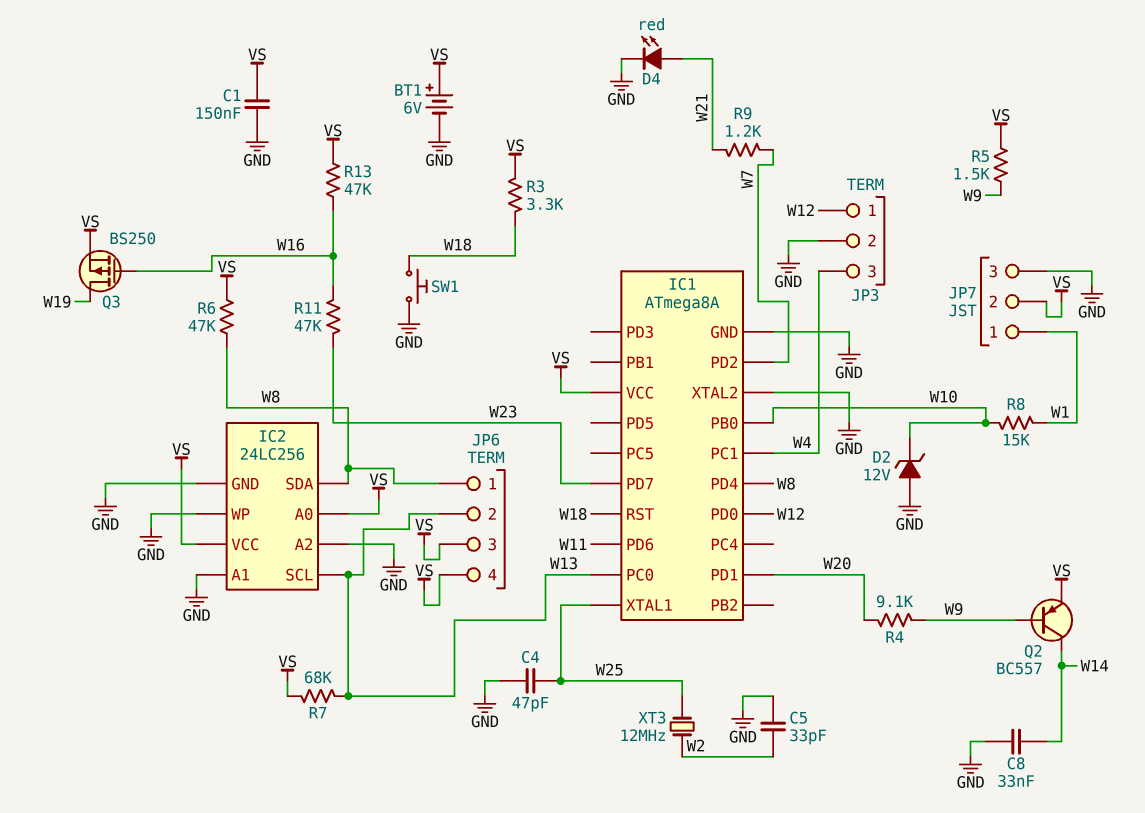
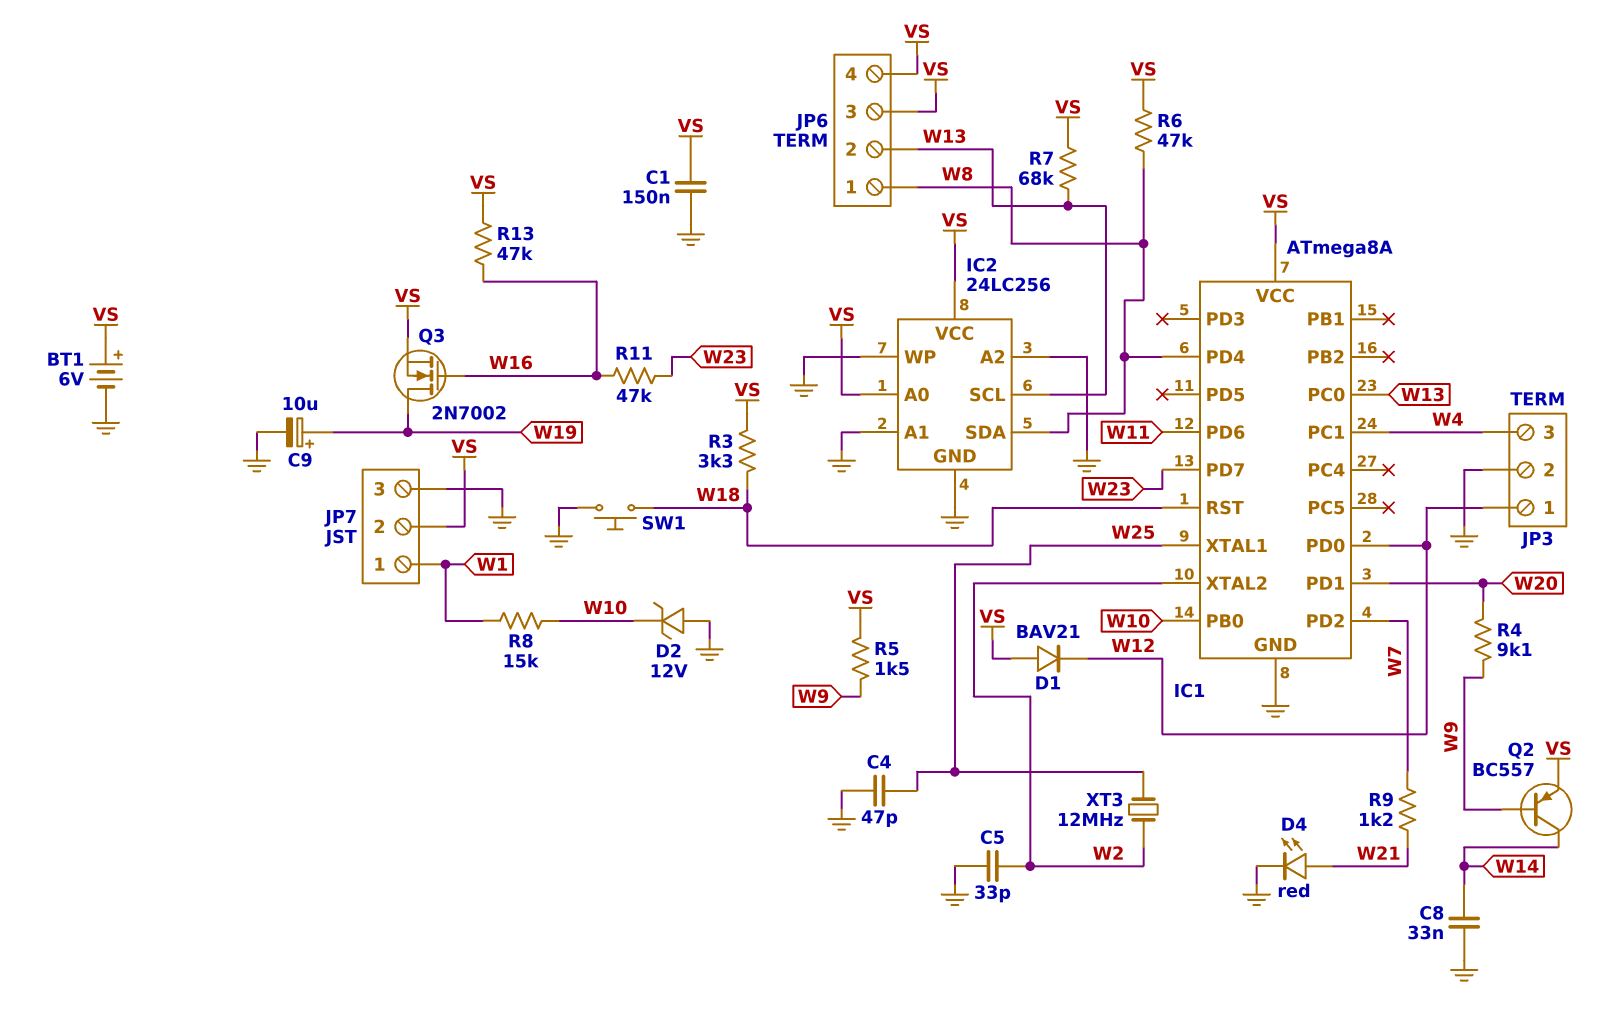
C9: none -> 10uF (plus W19, minus GND)
D1: none -> diode BAV21 (A VS, K W12)
IC1 pin XTAL2: GND -> W2
Q3: PMOS BS250 (G W16, D W19, S VS) -> NMOS 2N7002 (G W16, D W19, S VS)

